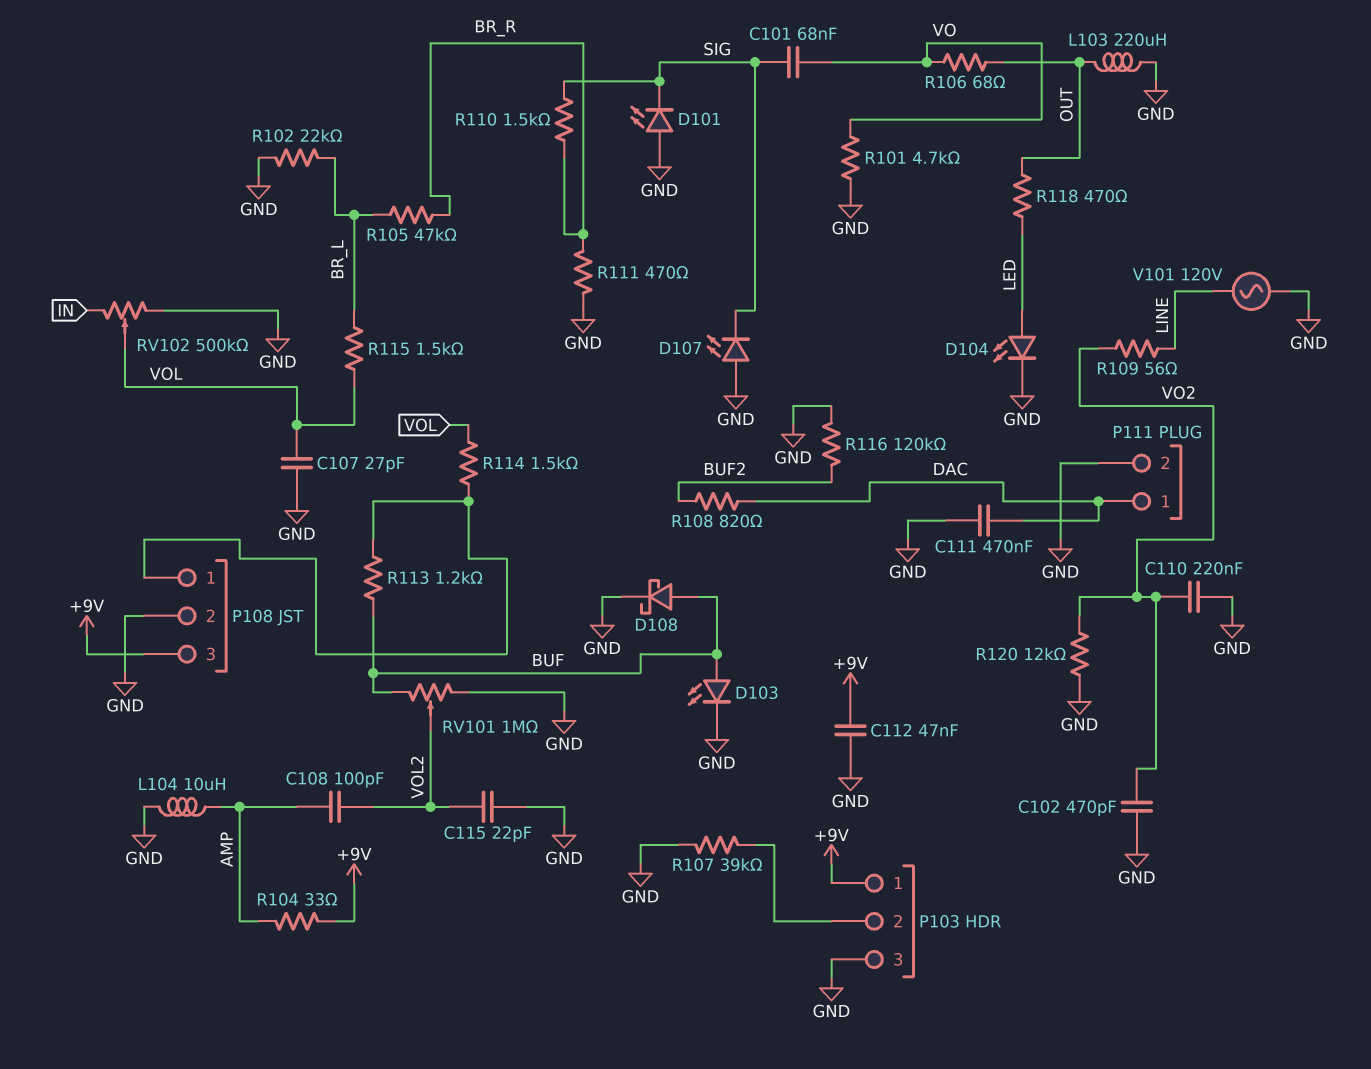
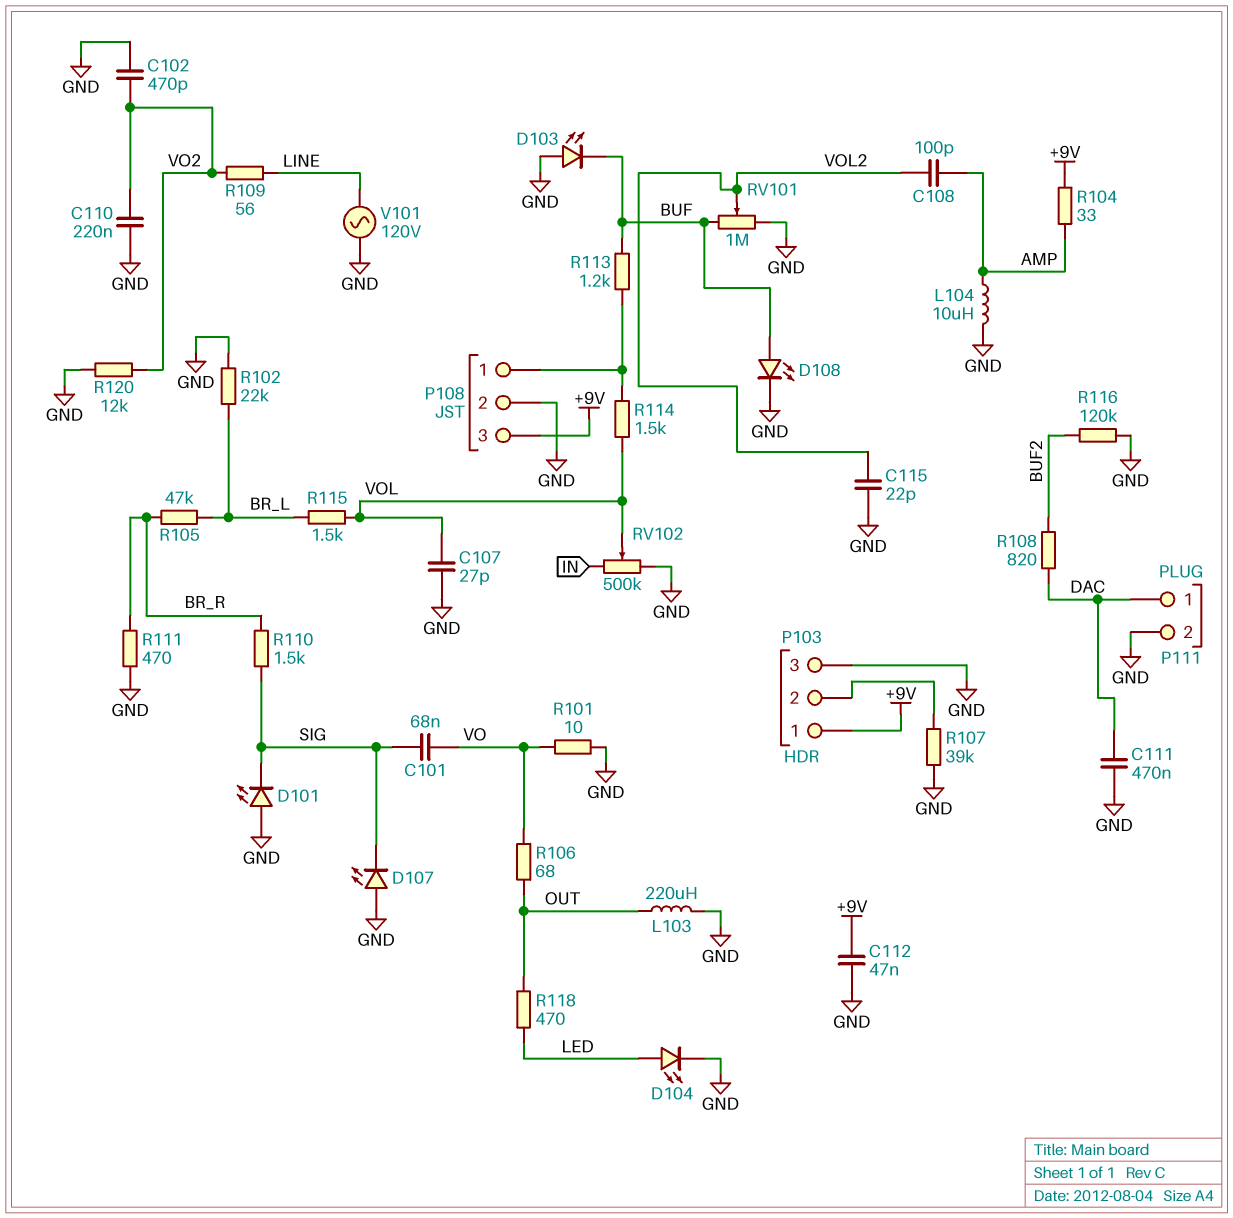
D103: LED (A BUF, K GND) -> LED (A GND, K BUF)
D108: schottky (A BUF, K GND) -> LED (A BUF, K GND)
R101: 4.7k (GND, VO) -> 10 (GND, VO)

